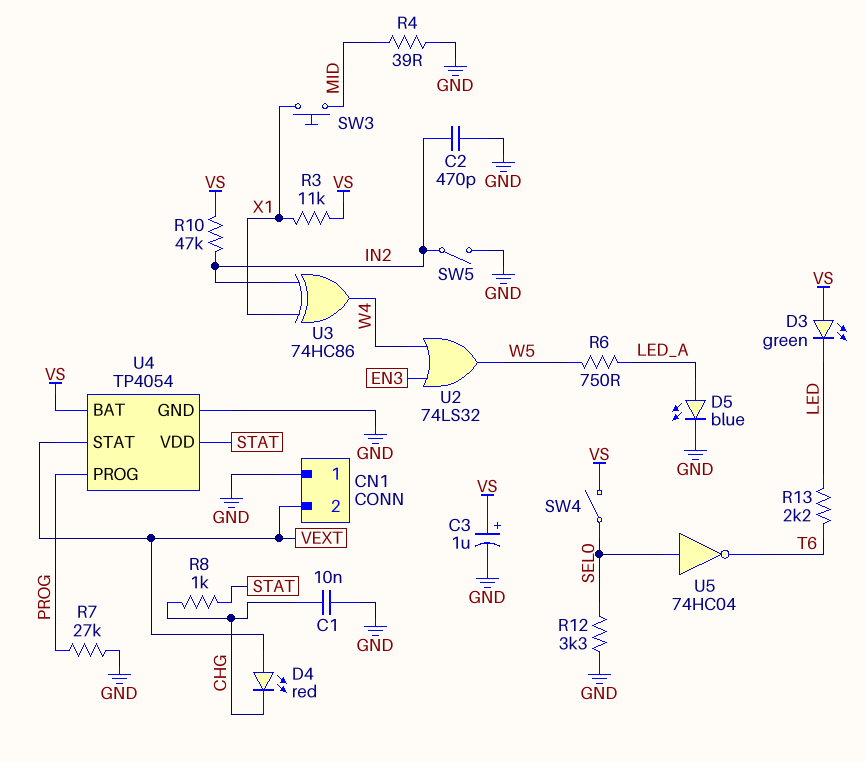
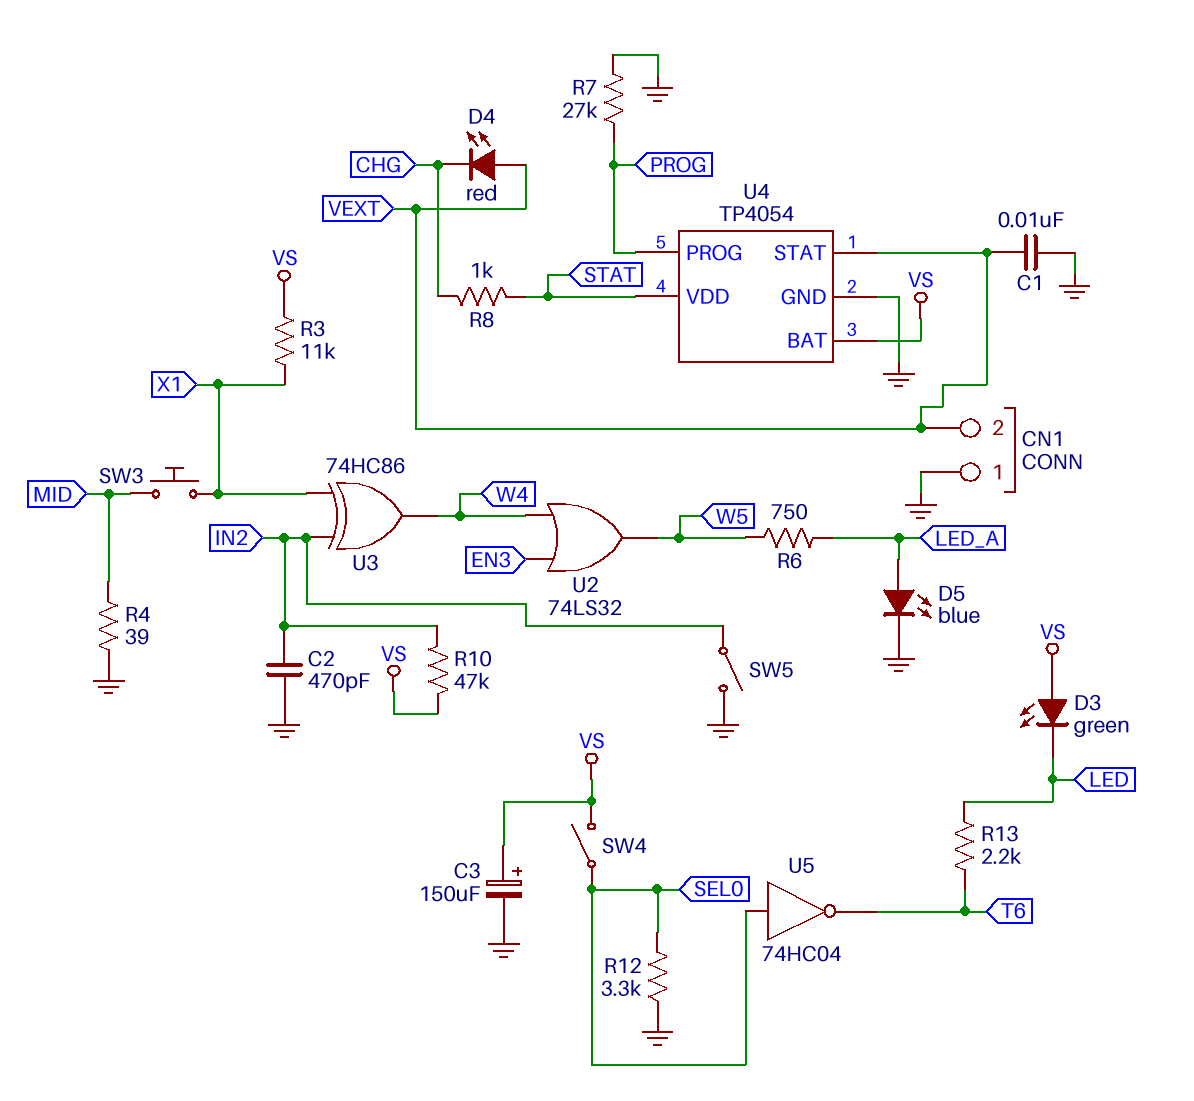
C1: 10nF (CHG, GND) -> 10nF (GND, VEXT)
C3: 1uF (plus VS, minus GND) -> 150uF (plus VS, minus GND)

